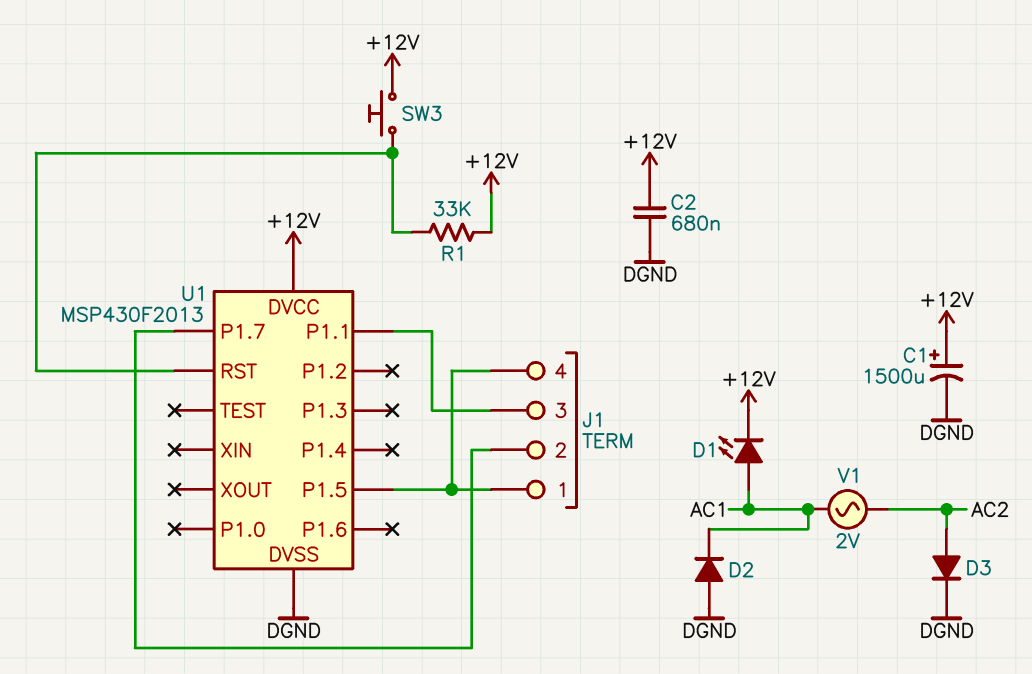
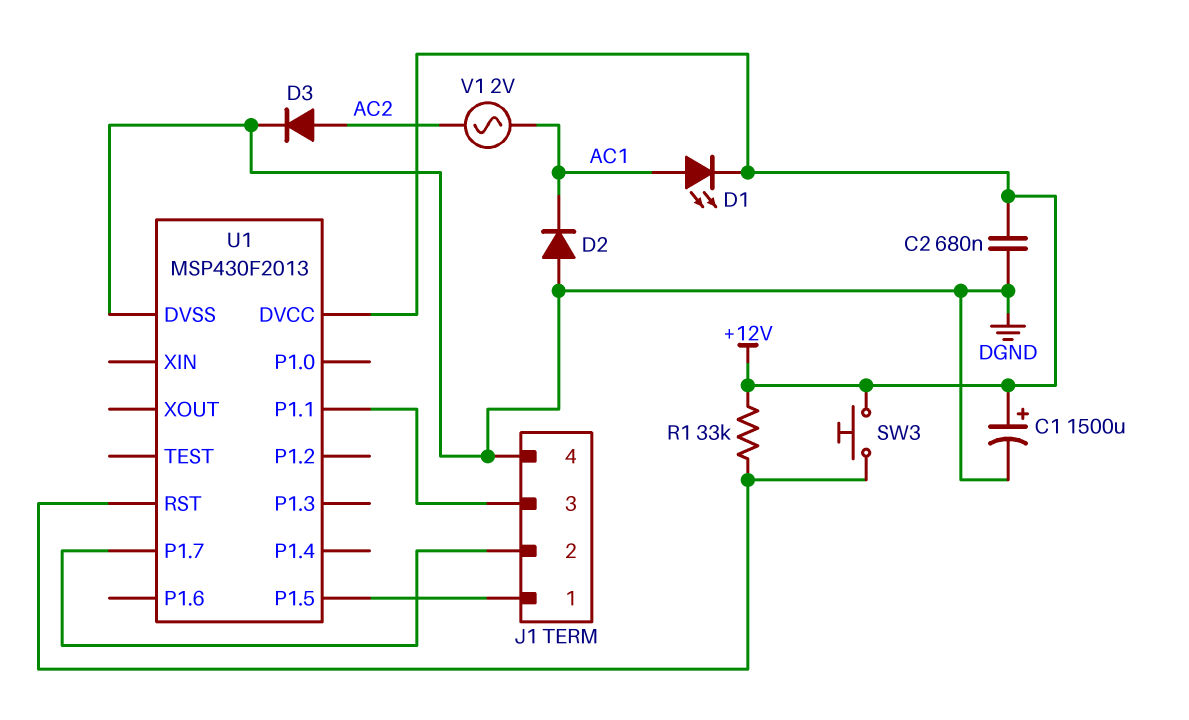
J1 pin 4: J1/1 -> DGND

